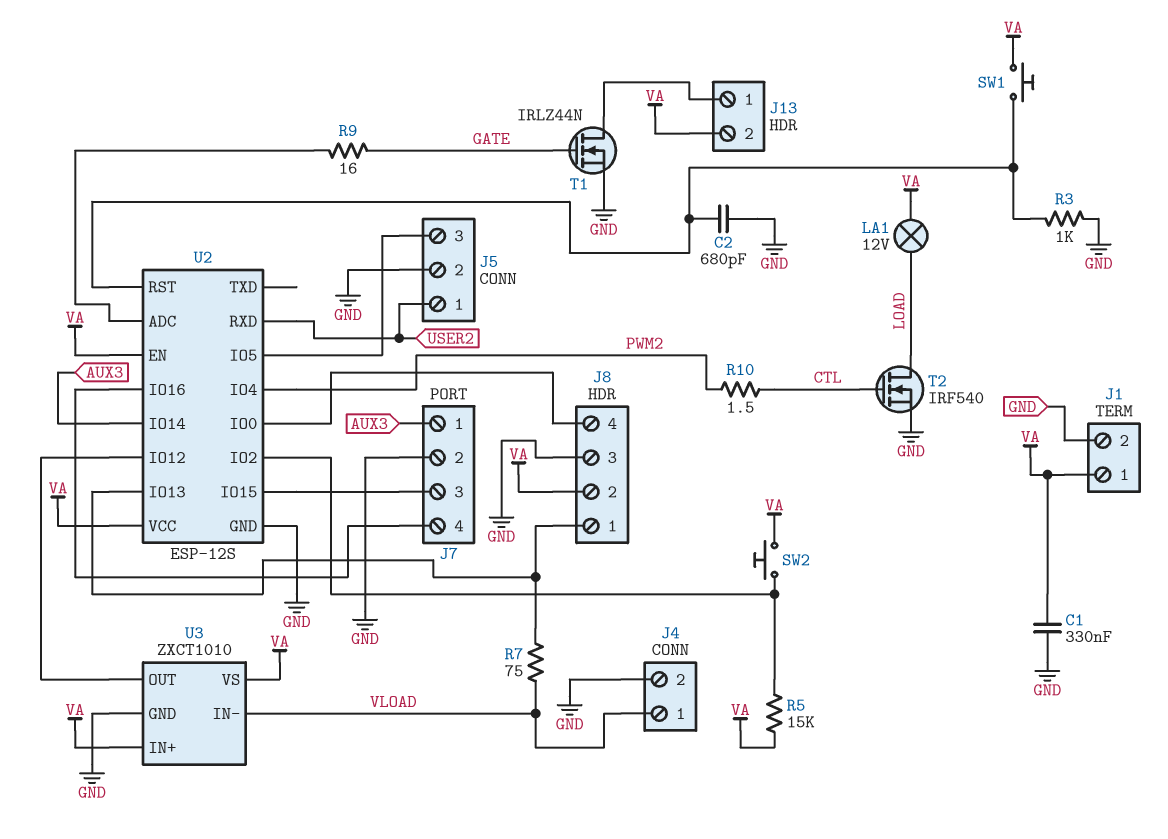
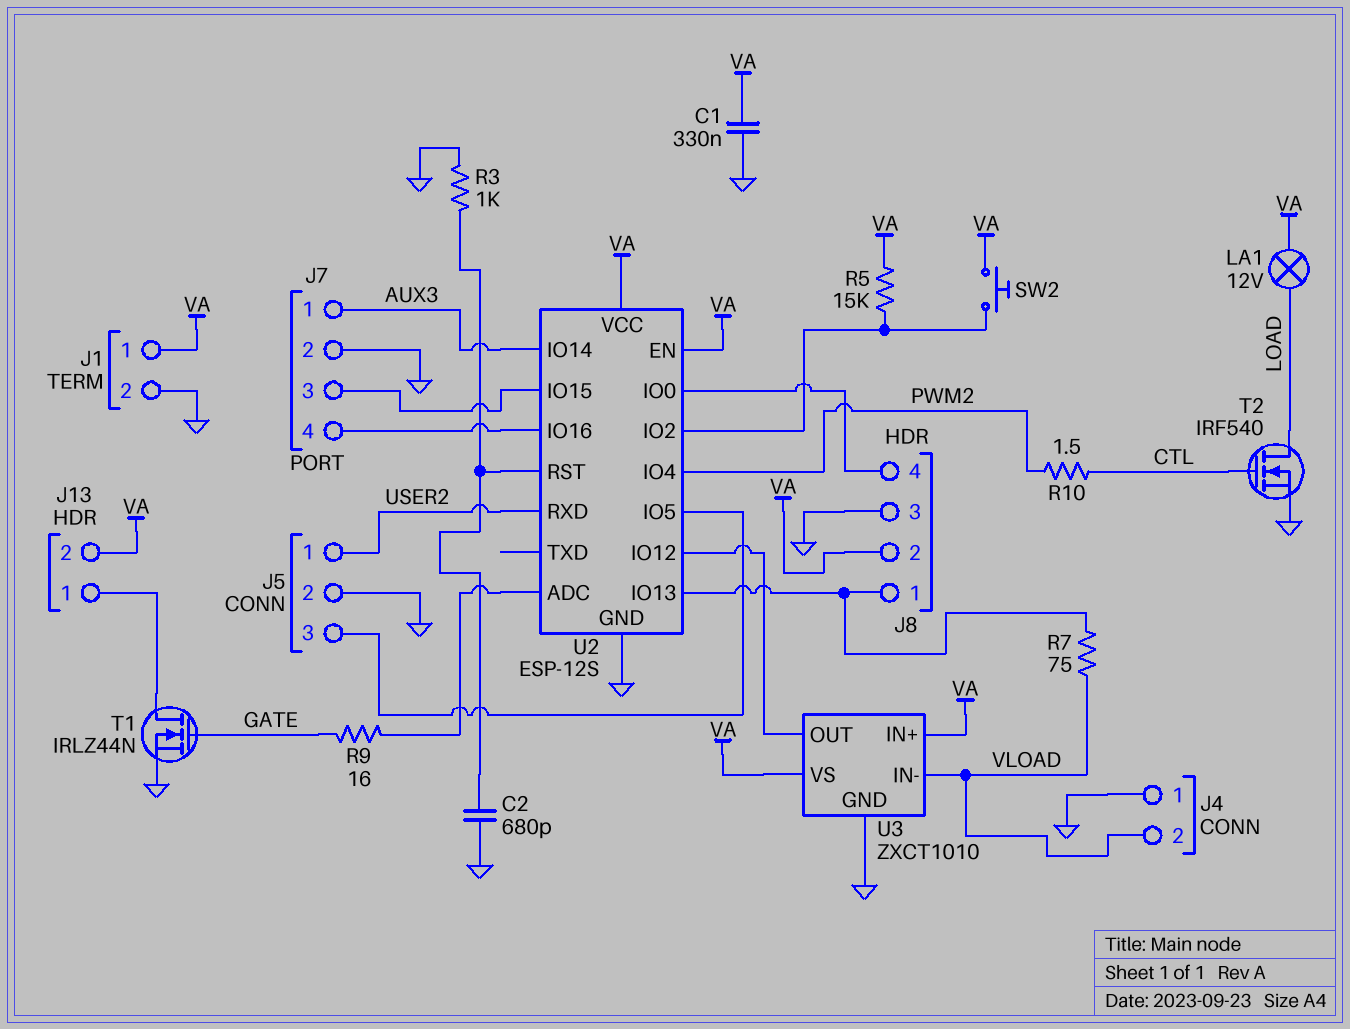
J4 pin 1: VLOAD -> GND
J4 pin 2: GND -> VLOAD
SW1: button (U2/RST, VA) -> none

